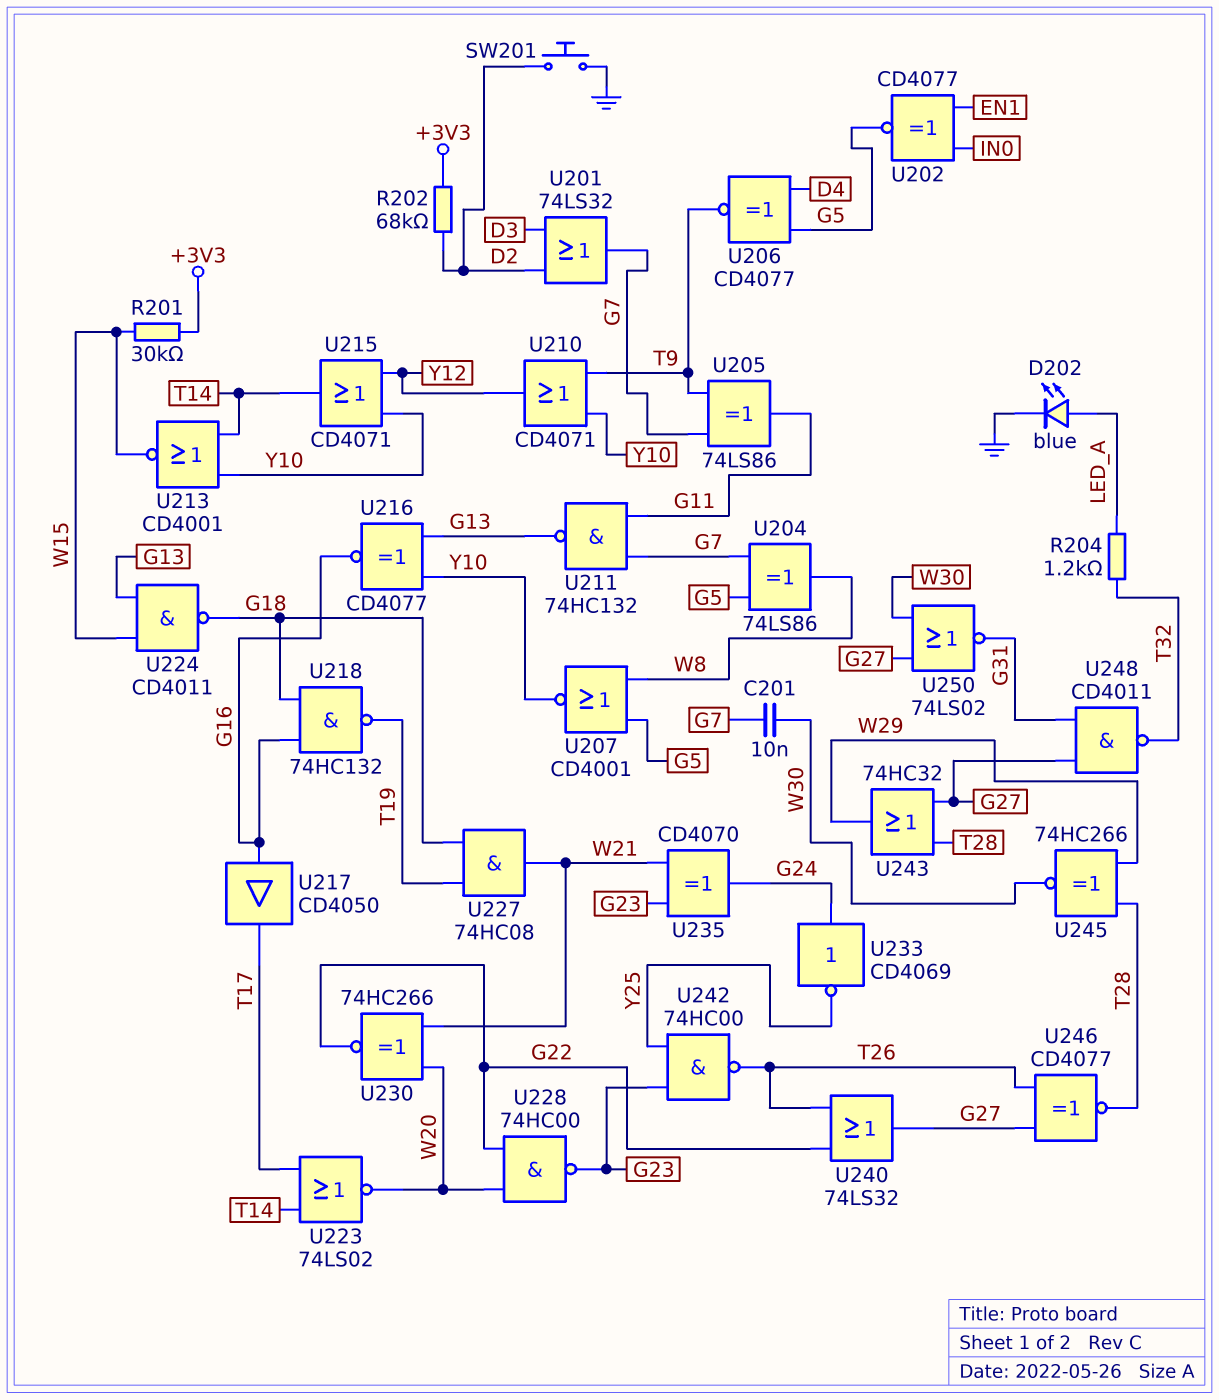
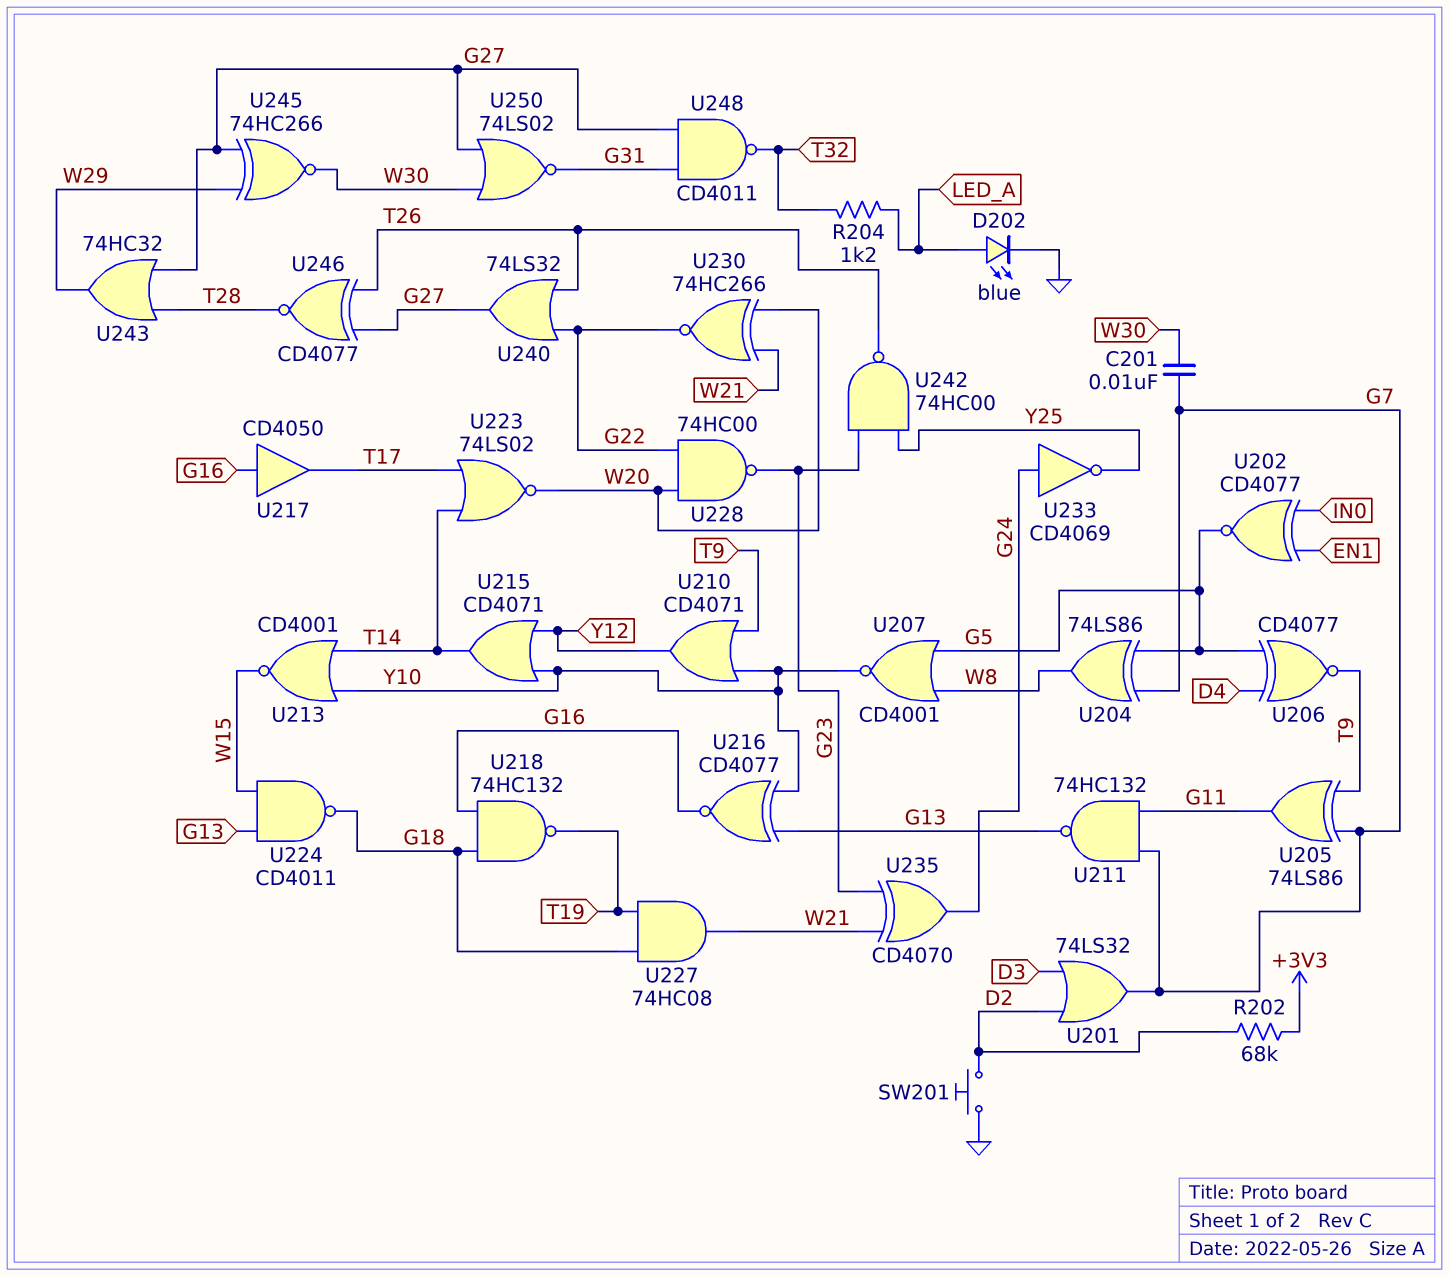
R201: 30k (+3V3, W15) -> none
U245: XNOR 74HC266 (in T28, in W29, out W30) -> XNOR 74HC266 (in G27, in W29, out W30)

